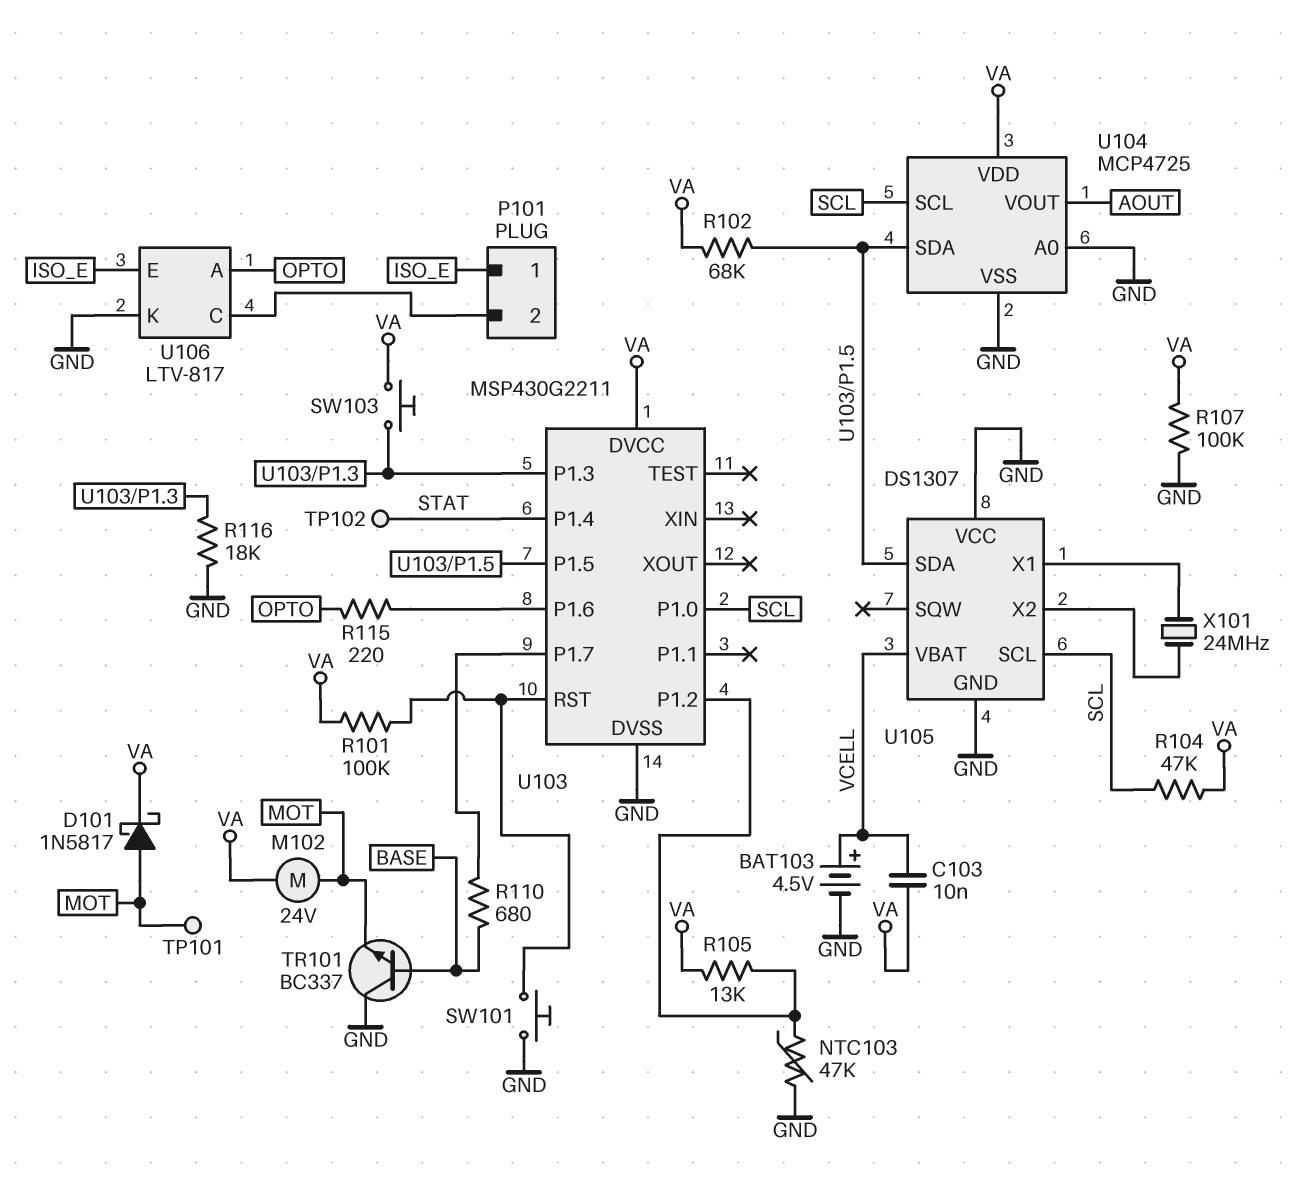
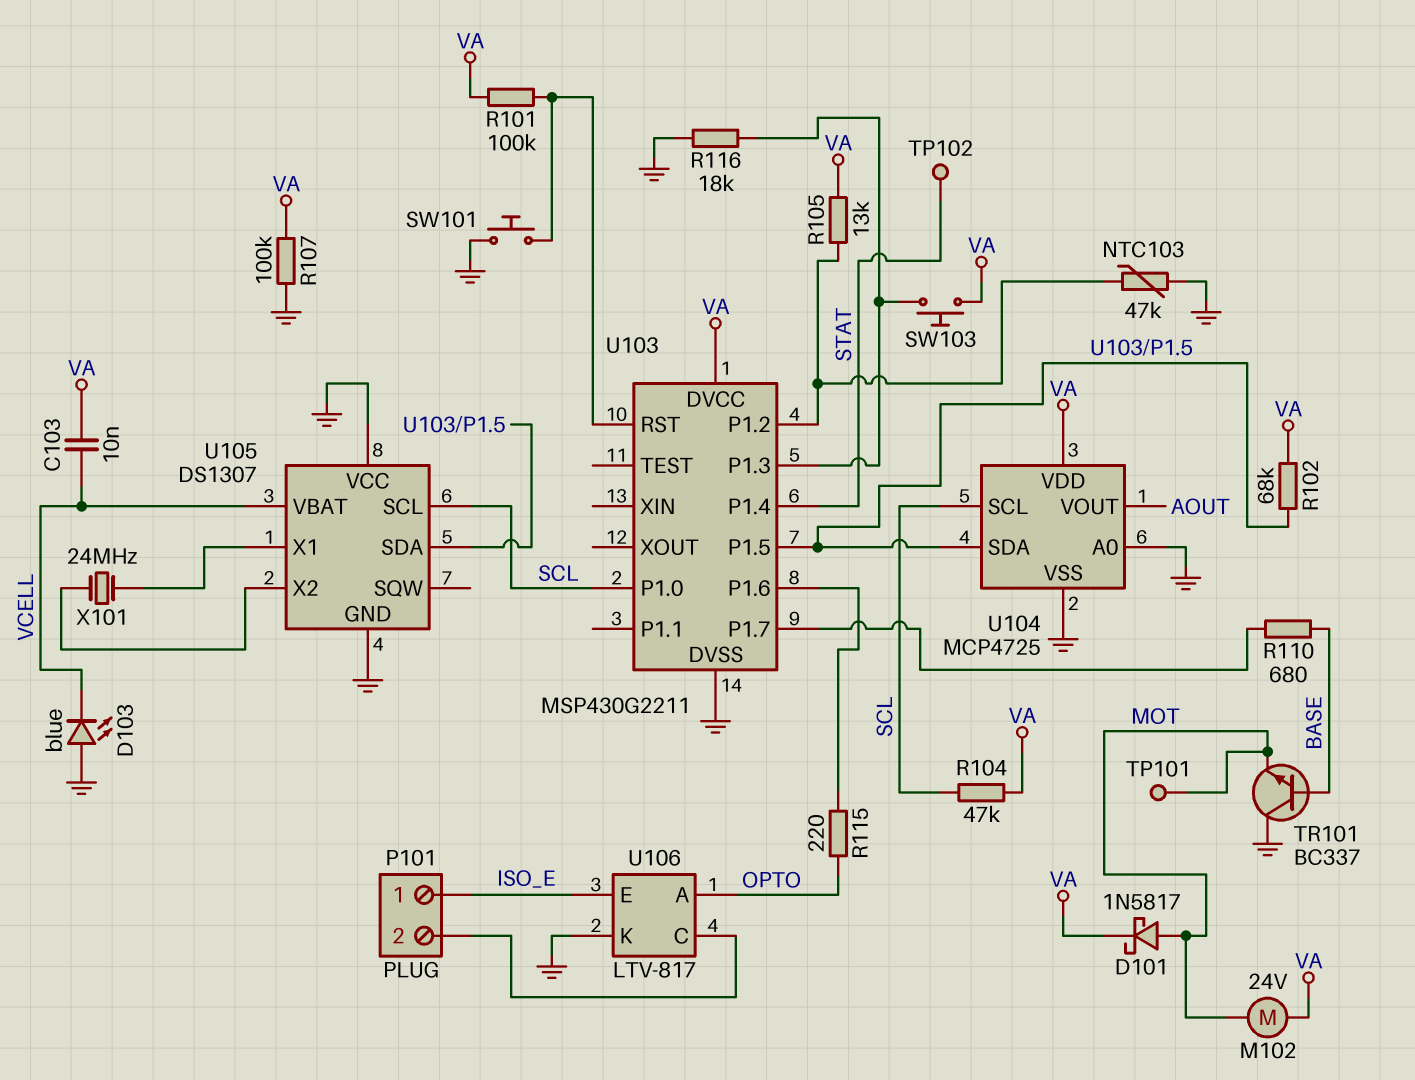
BAT103: 4.5V (plus VCELL, minus GND) -> none
D103: none -> LED blue (A GND, K VCELL)

